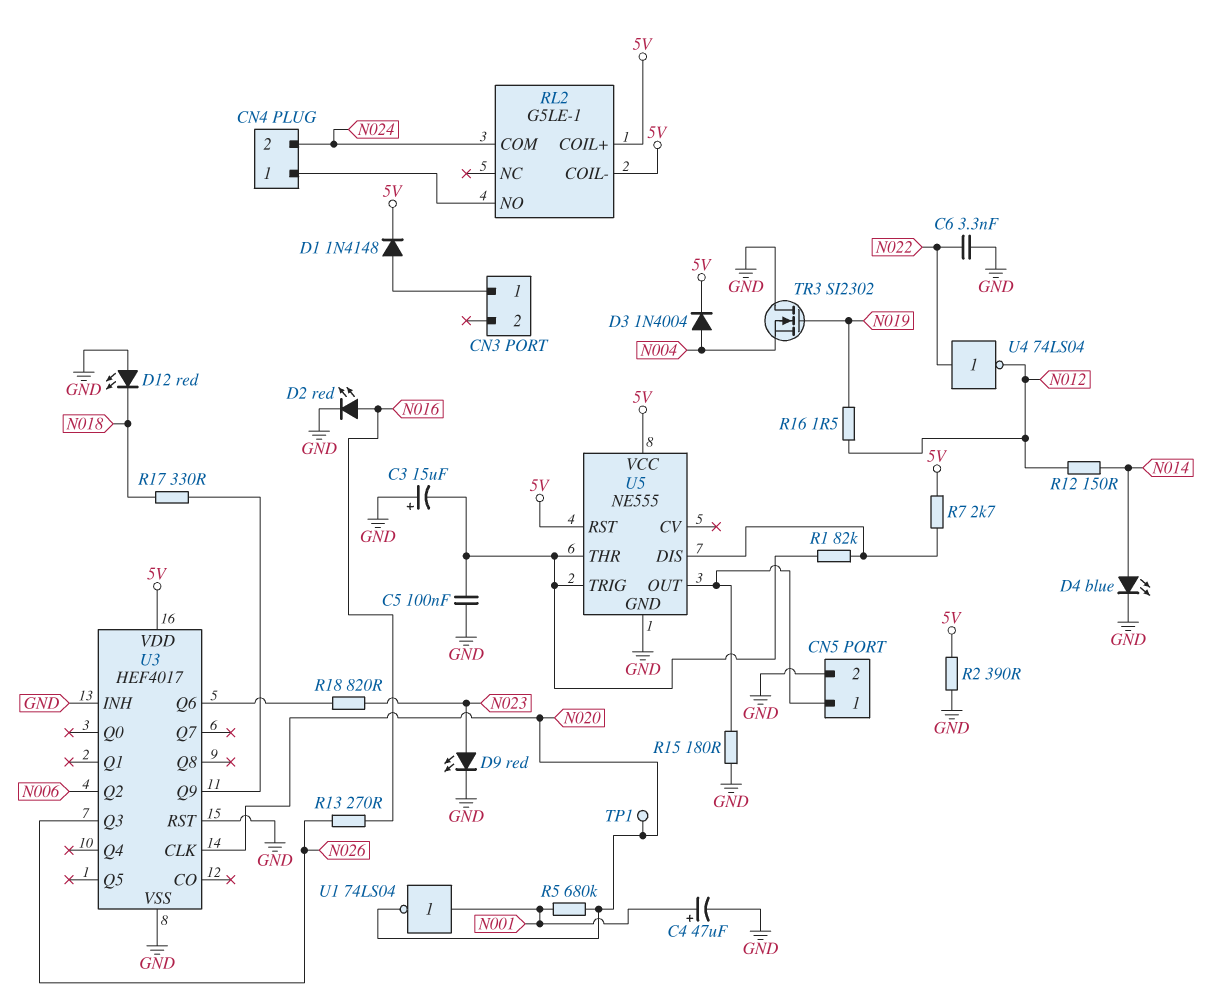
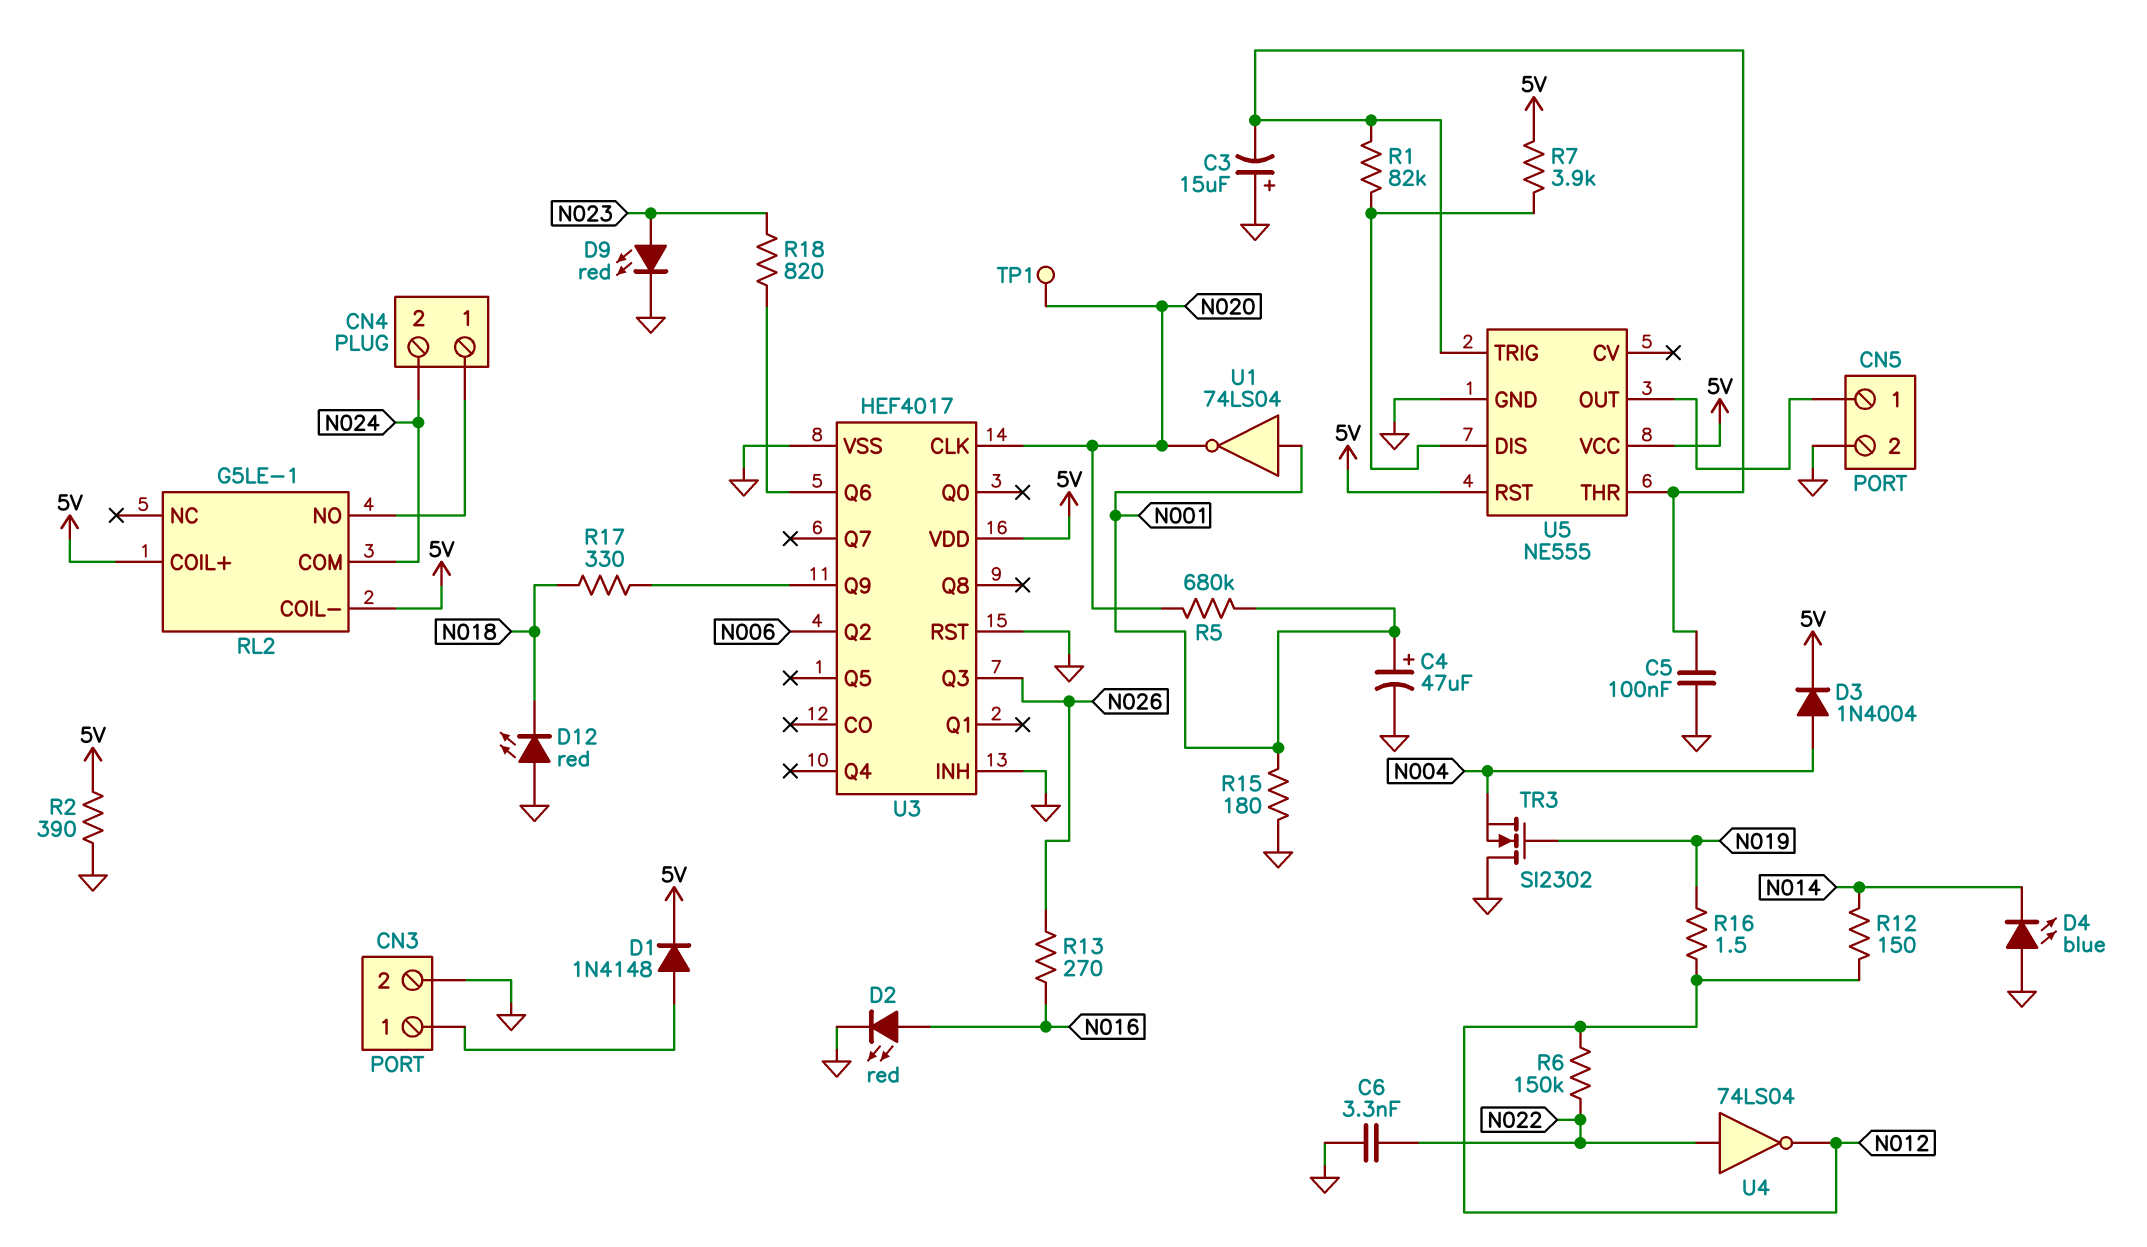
CN3 pin 2: none -> GND
D4: LED blue (A N014, K GND) -> LED blue (A GND, K N014)
R6: none -> 150k (N012, N022)
R7: 2.7k (5V, U5/DIS) -> 3.9k (5V, U5/DIS)
R15: 180 (CN5/1, GND) -> 180 (GND, N001)

